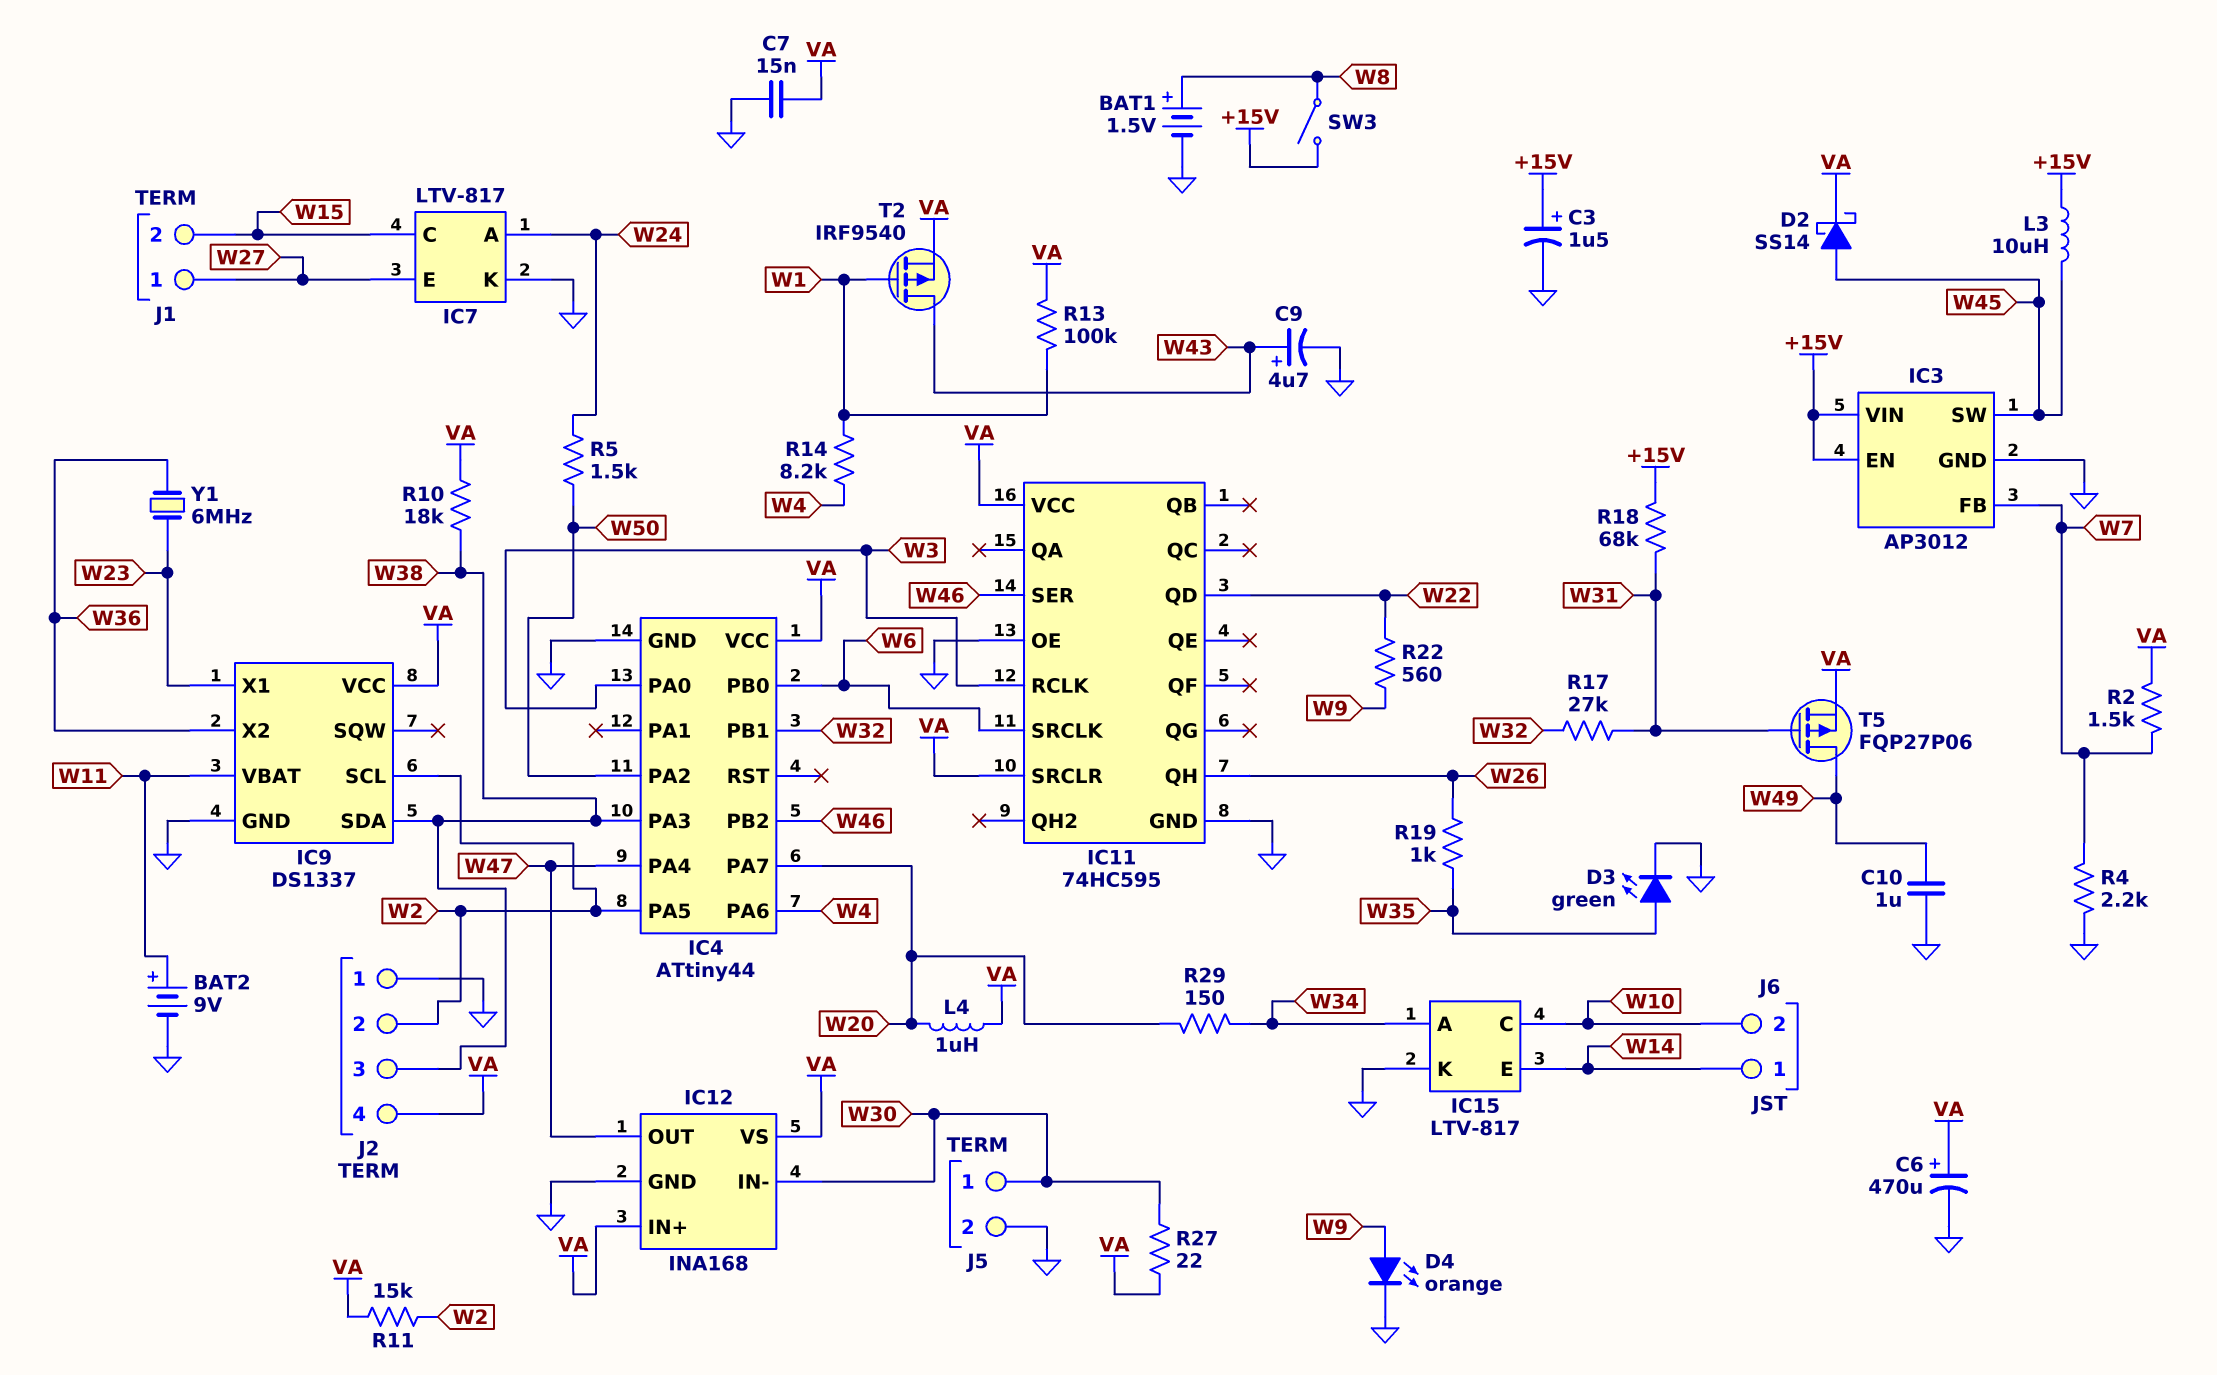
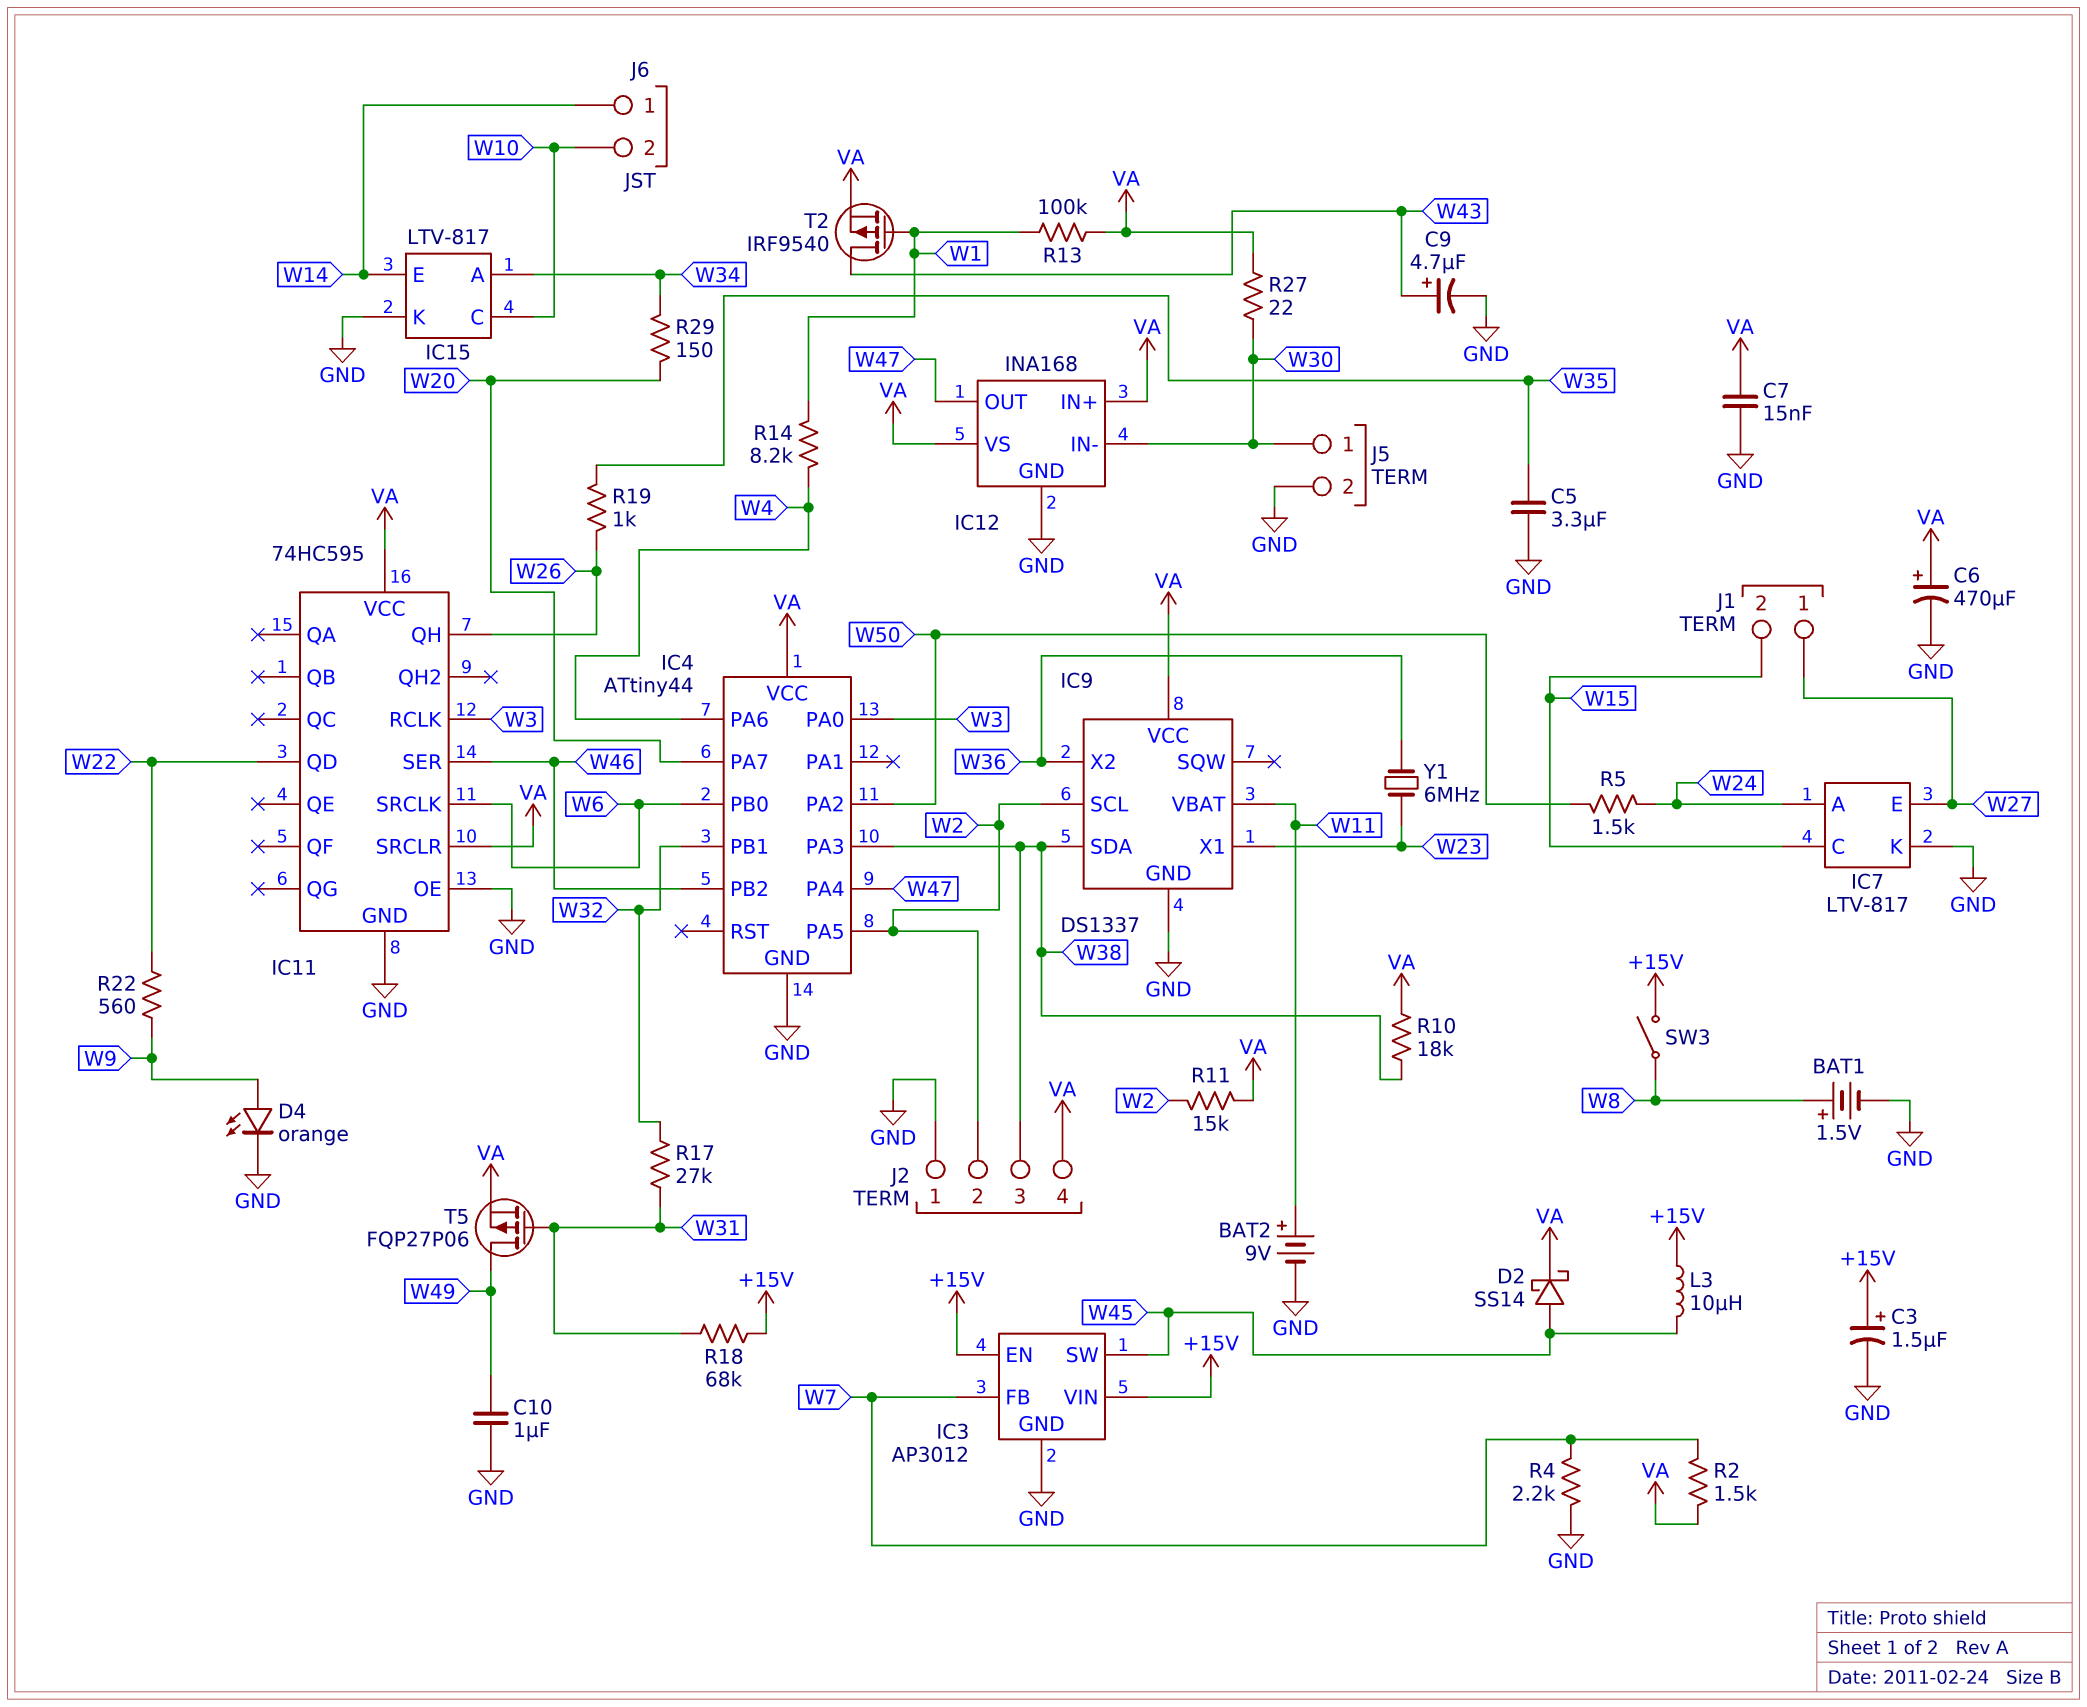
C5: none -> 3.3uF (GND, W35)
D3: LED green (A W35, K GND) -> none
L4: 1uH (VA, W20) -> none

